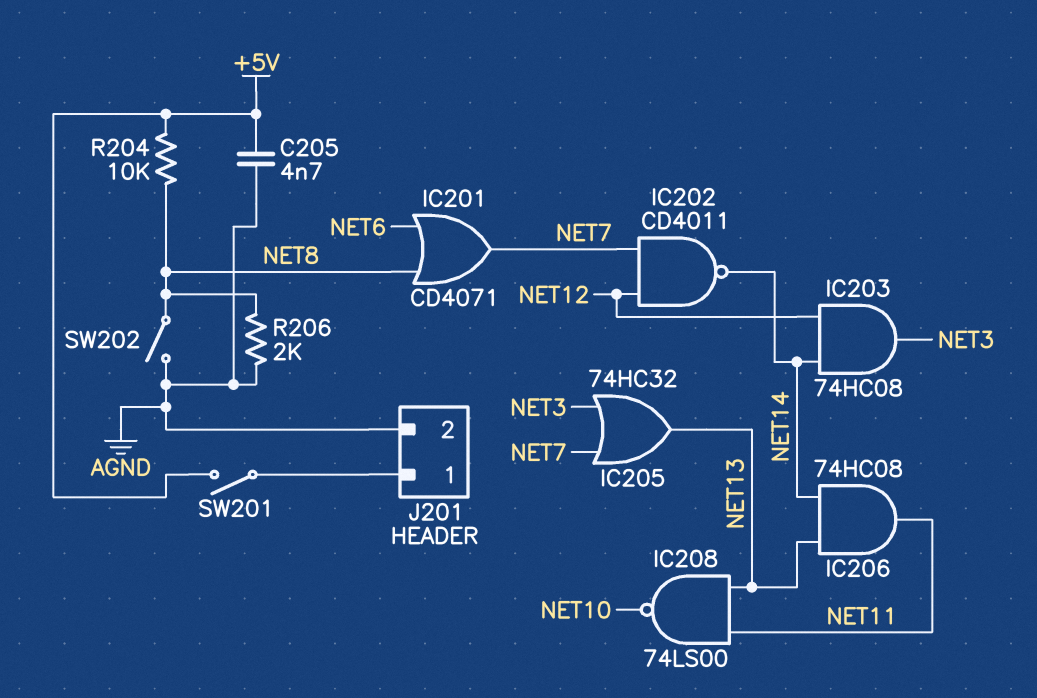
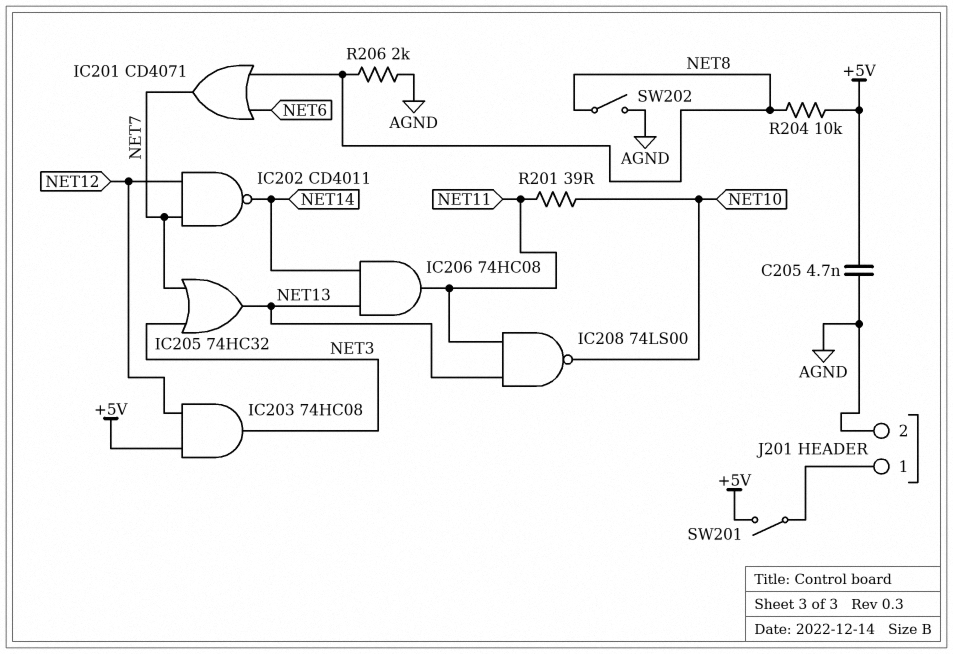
IC203: AND 74HC08 (in NET12, in NET14, out NET3) -> AND 74HC08 (in +5V, in NET12, out NET3)
R201: none -> 39 (NET10, NET11)

